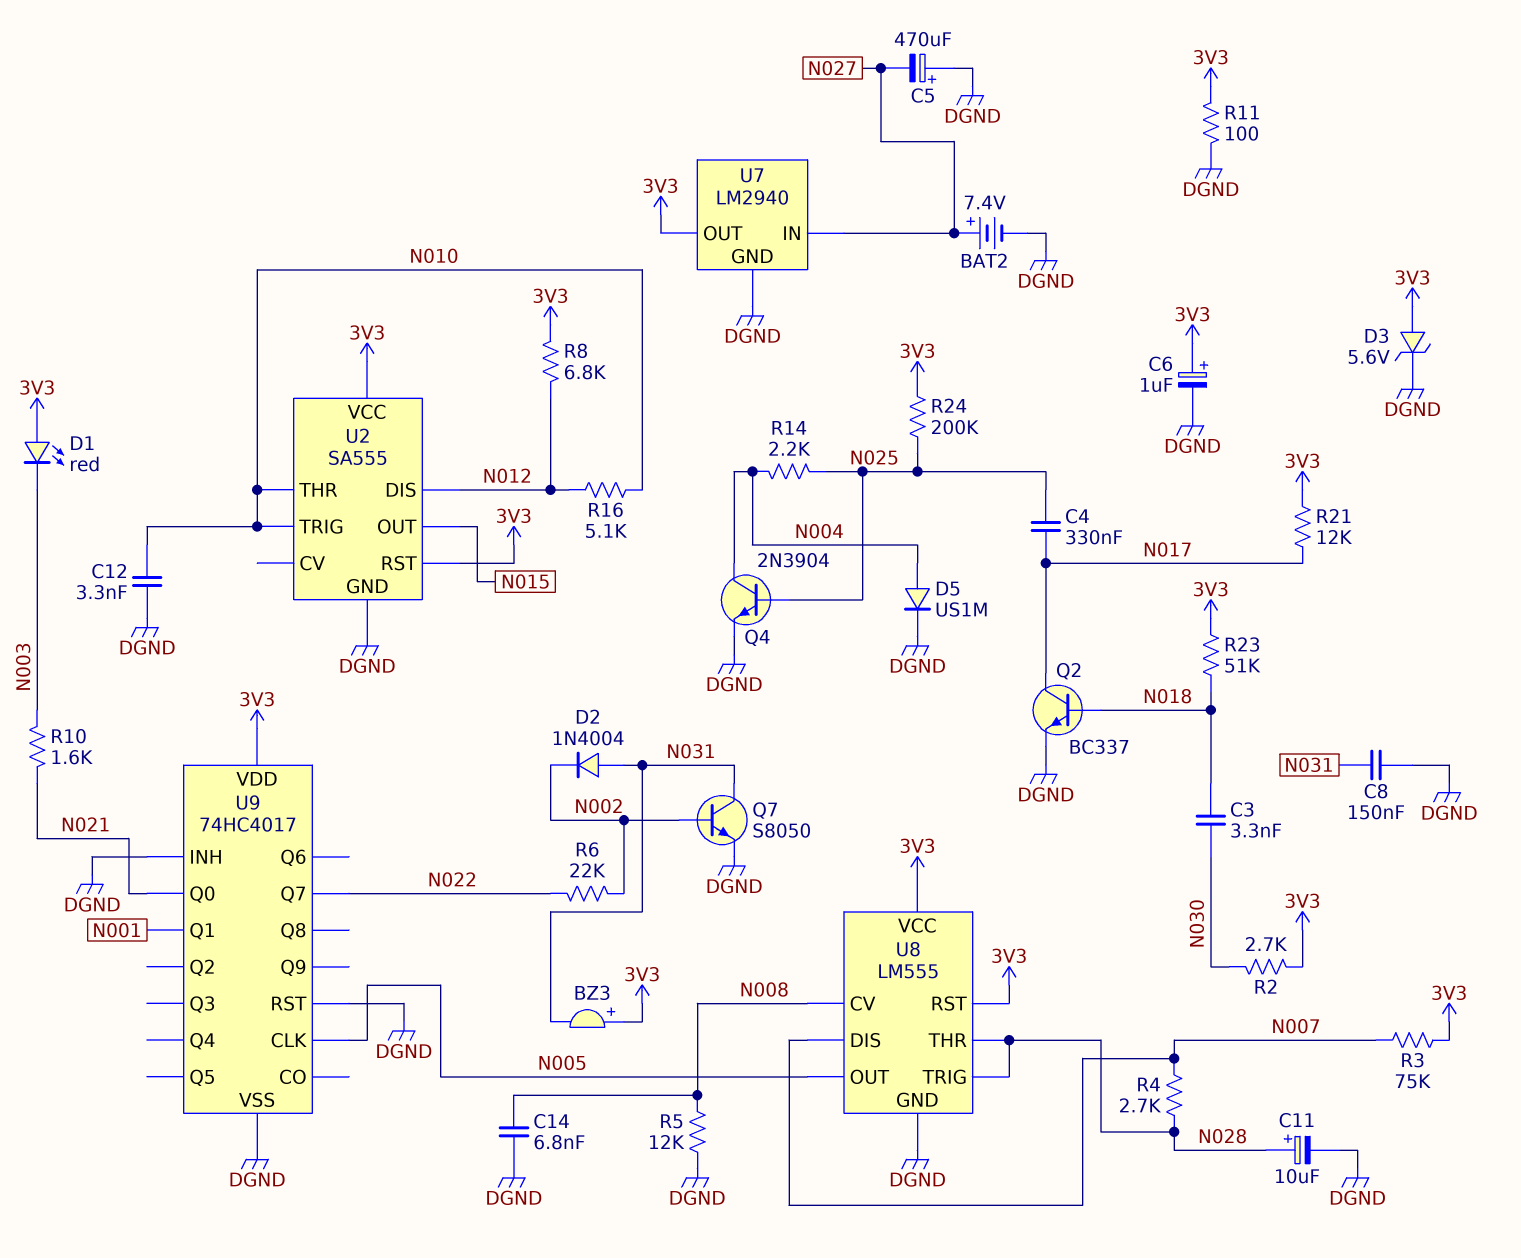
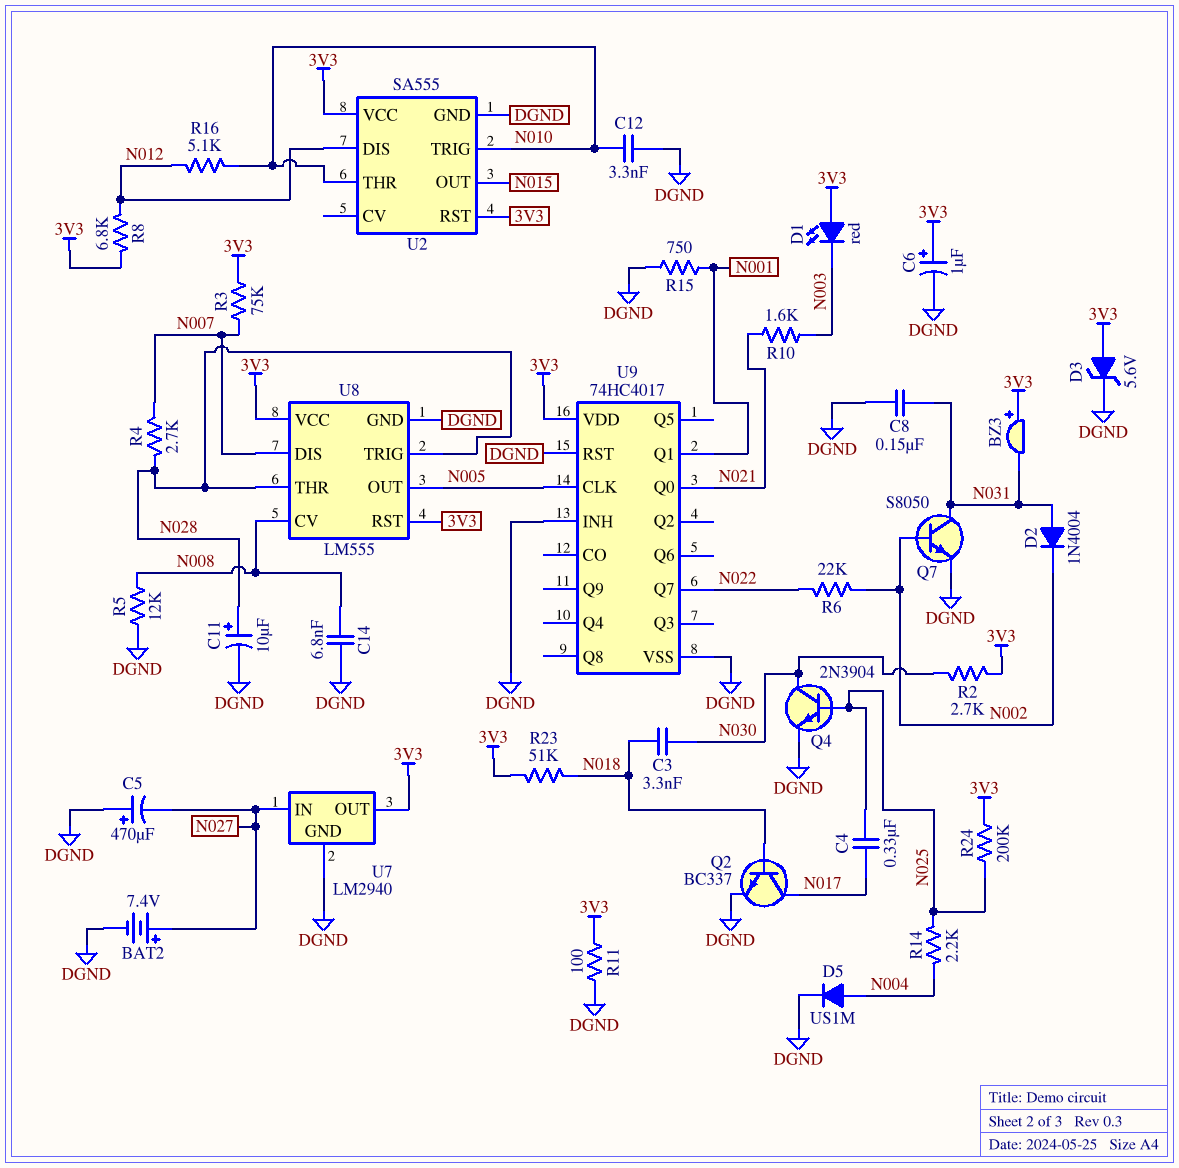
Q4: NPN 2N3904 (B N025, C N004, E DGND) -> NPN 2N3904 (B N025, C N030, E DGND)
R15: none -> 750 (DGND, N001)
R21: 12k (3V3, N017) -> none

